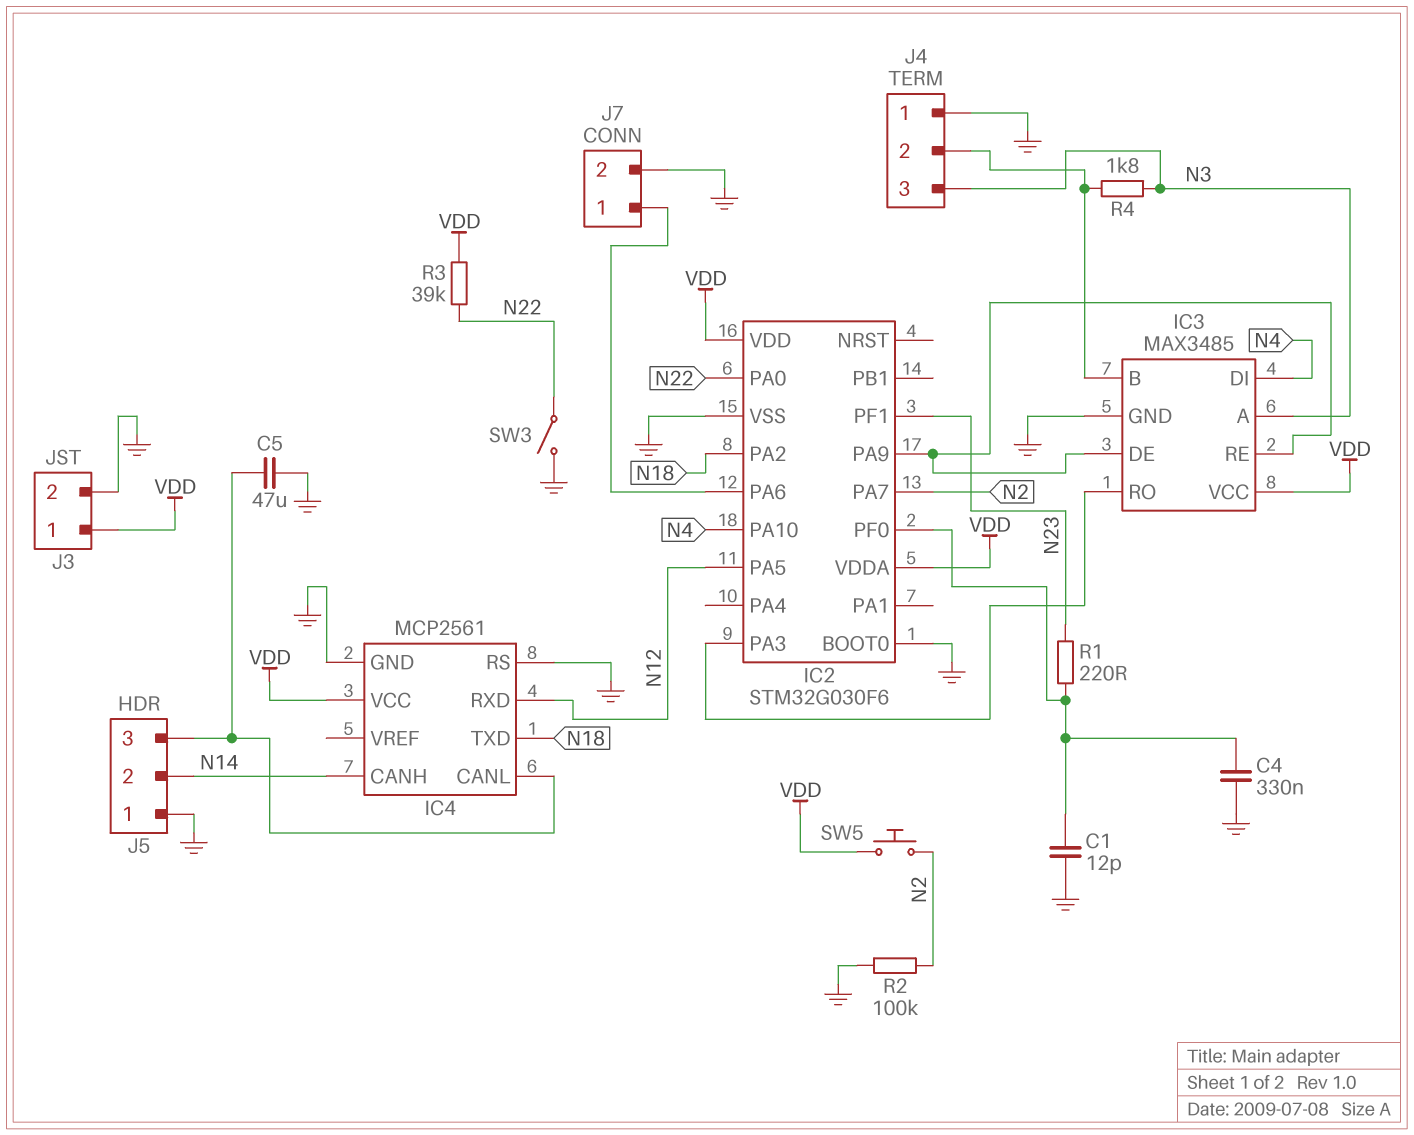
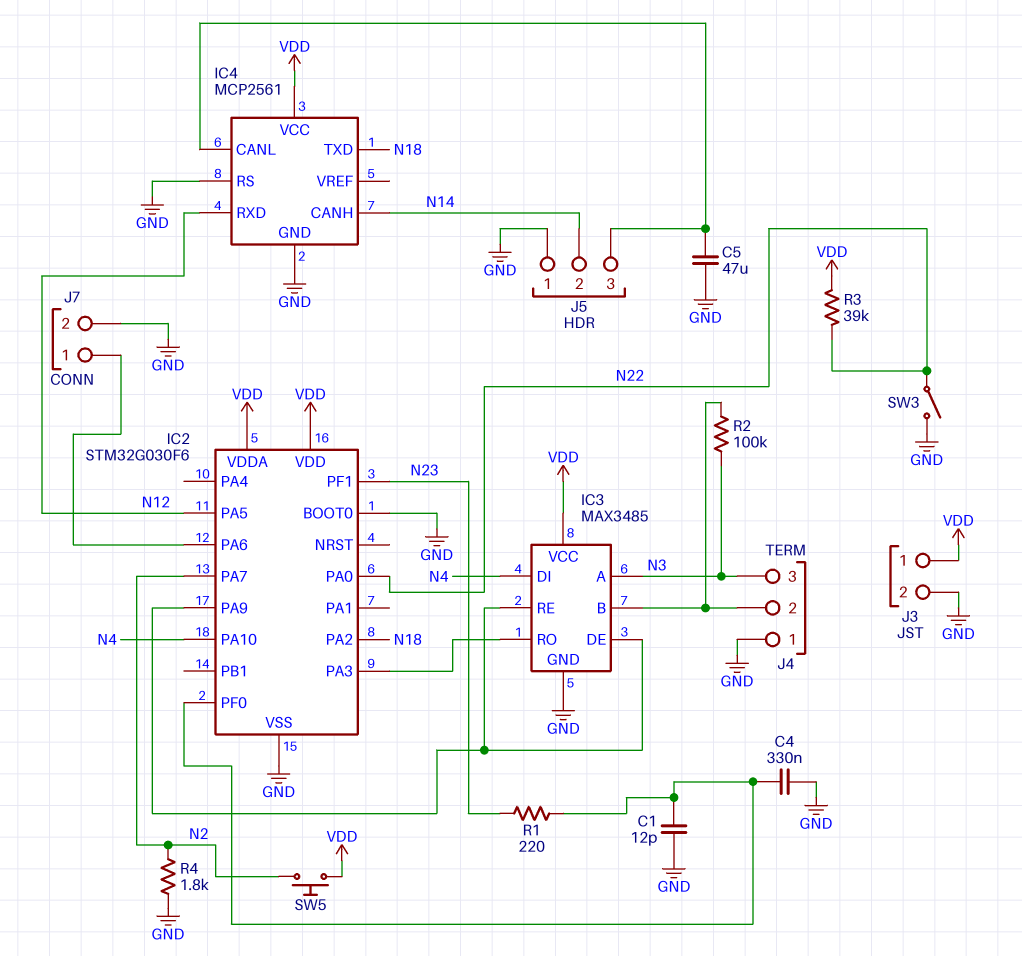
R2: 100k (GND, N2) -> 100k (IC3/B, N3)
R4: 1.8k (IC3/B, N3) -> 1.8k (GND, N2)

